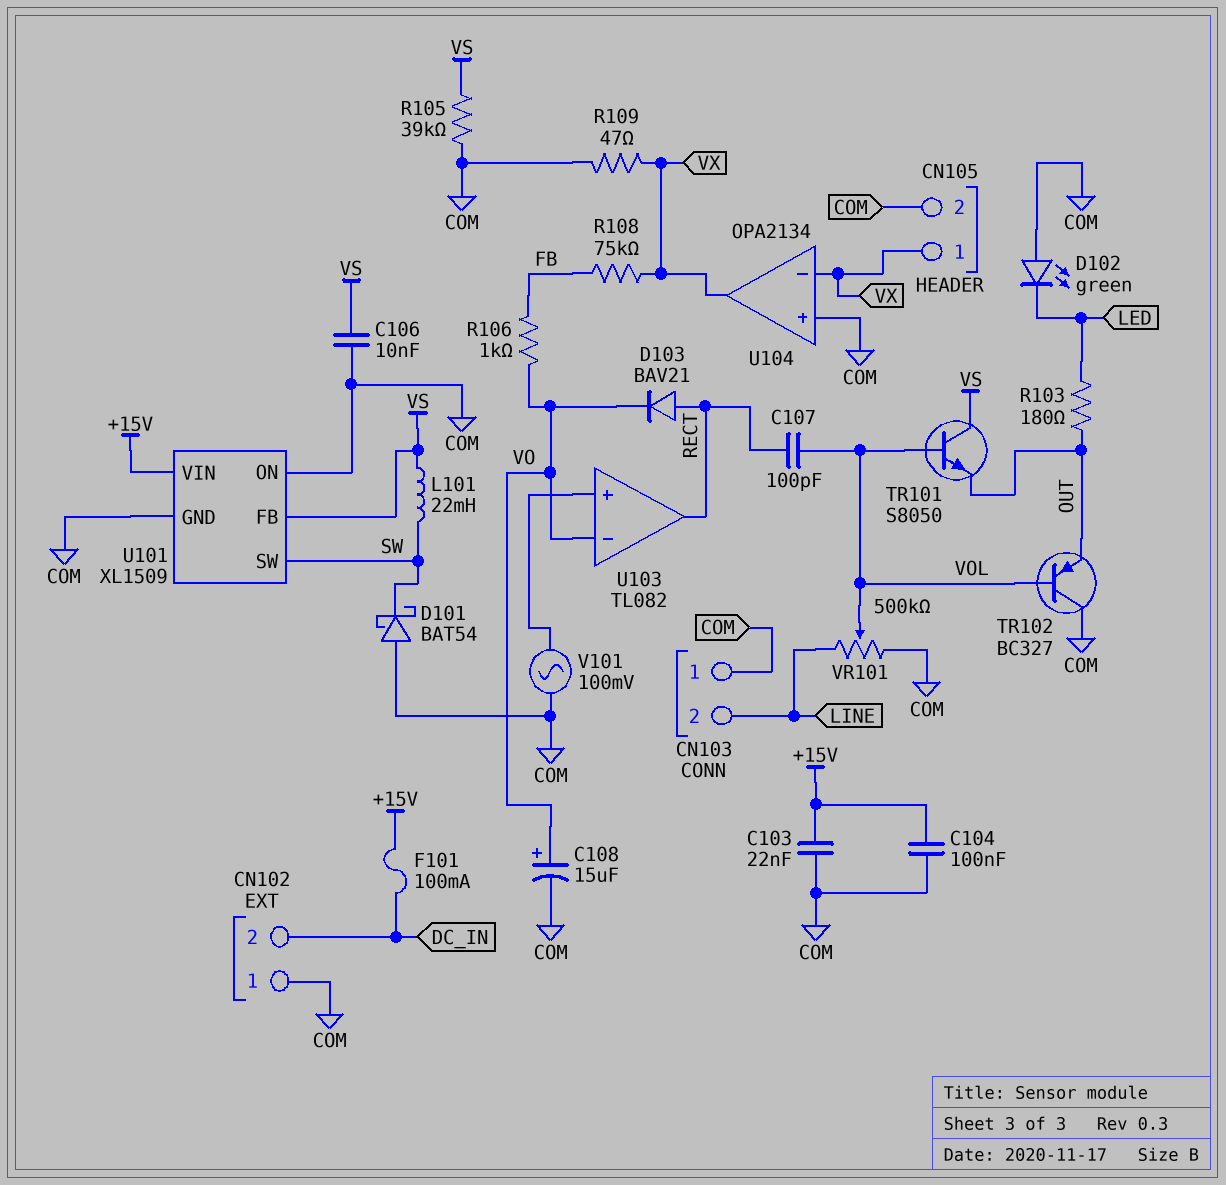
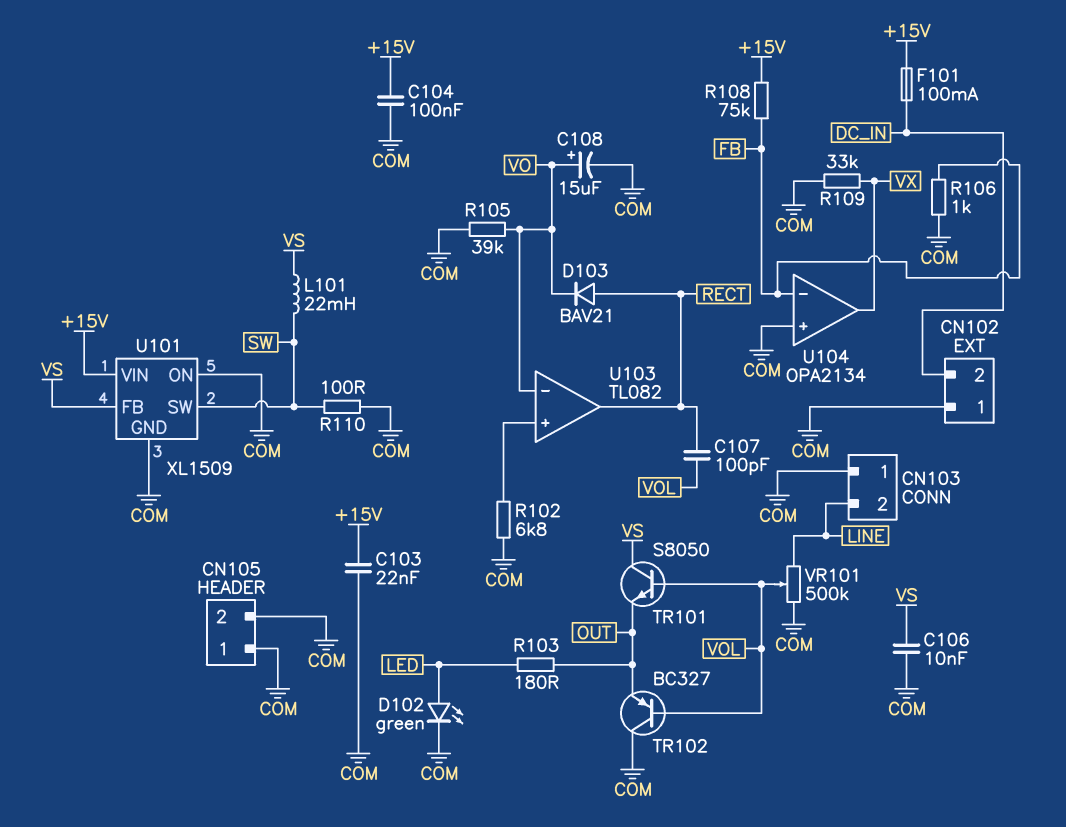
CN105 pin 1: VX -> COM
D101: schottky BAT54 (A COM, K SW) -> none
D102: LED green (A COM, K LED) -> LED green (A LED, K COM)
R102: none -> 6.8k (COM, U103/in+)
R105: 39k (COM, VS) -> 39k (COM, VO)
R106: 1k (FB, VO) -> 1k (COM, FB)
R108: 75k (FB, VX) -> 75k (+15V, FB)
R109: 47 (COM, VX) -> 33k (COM, VX)
R110: none -> 100 (COM, SW)
U104 pin in-: VX -> FB
V101: AC 100mV (COM, U103/in+) -> none

